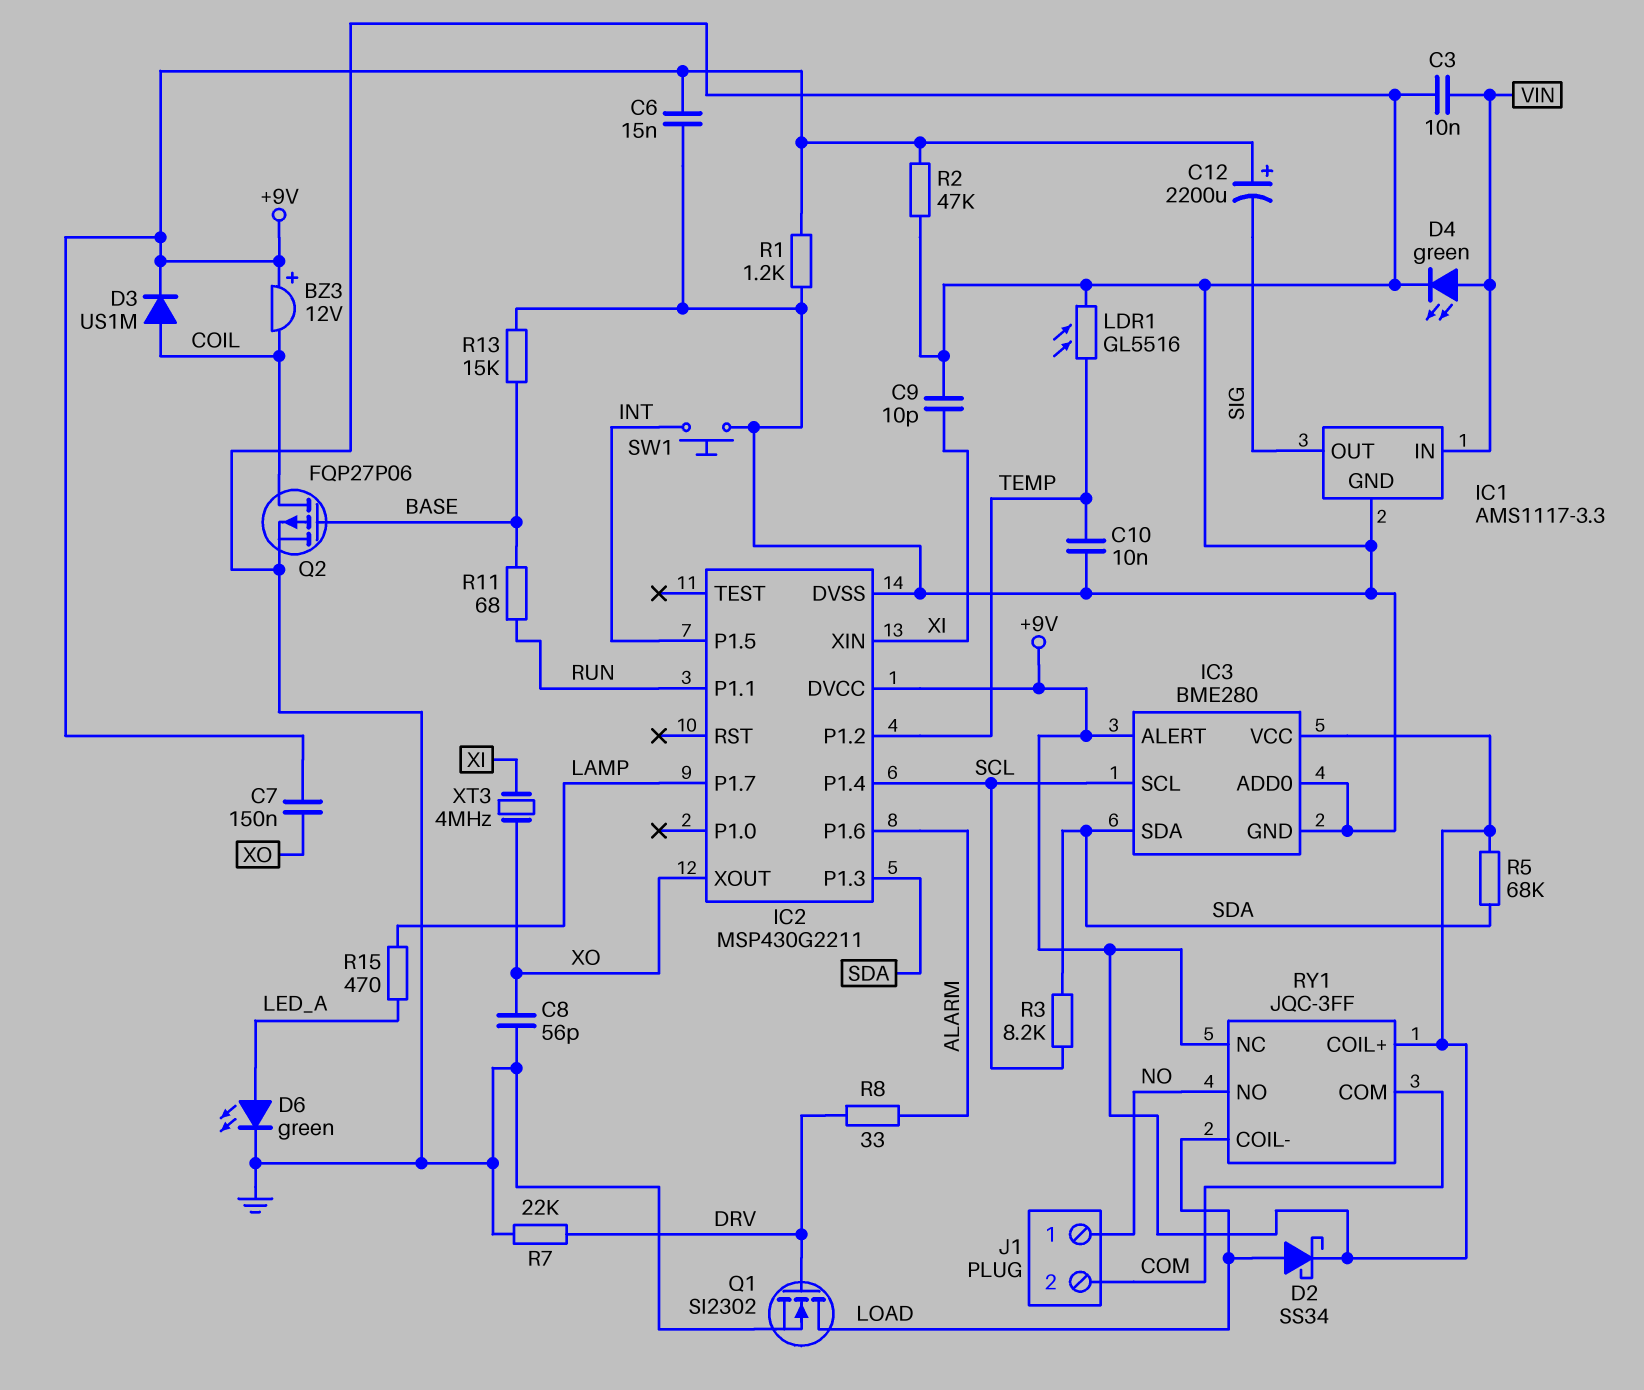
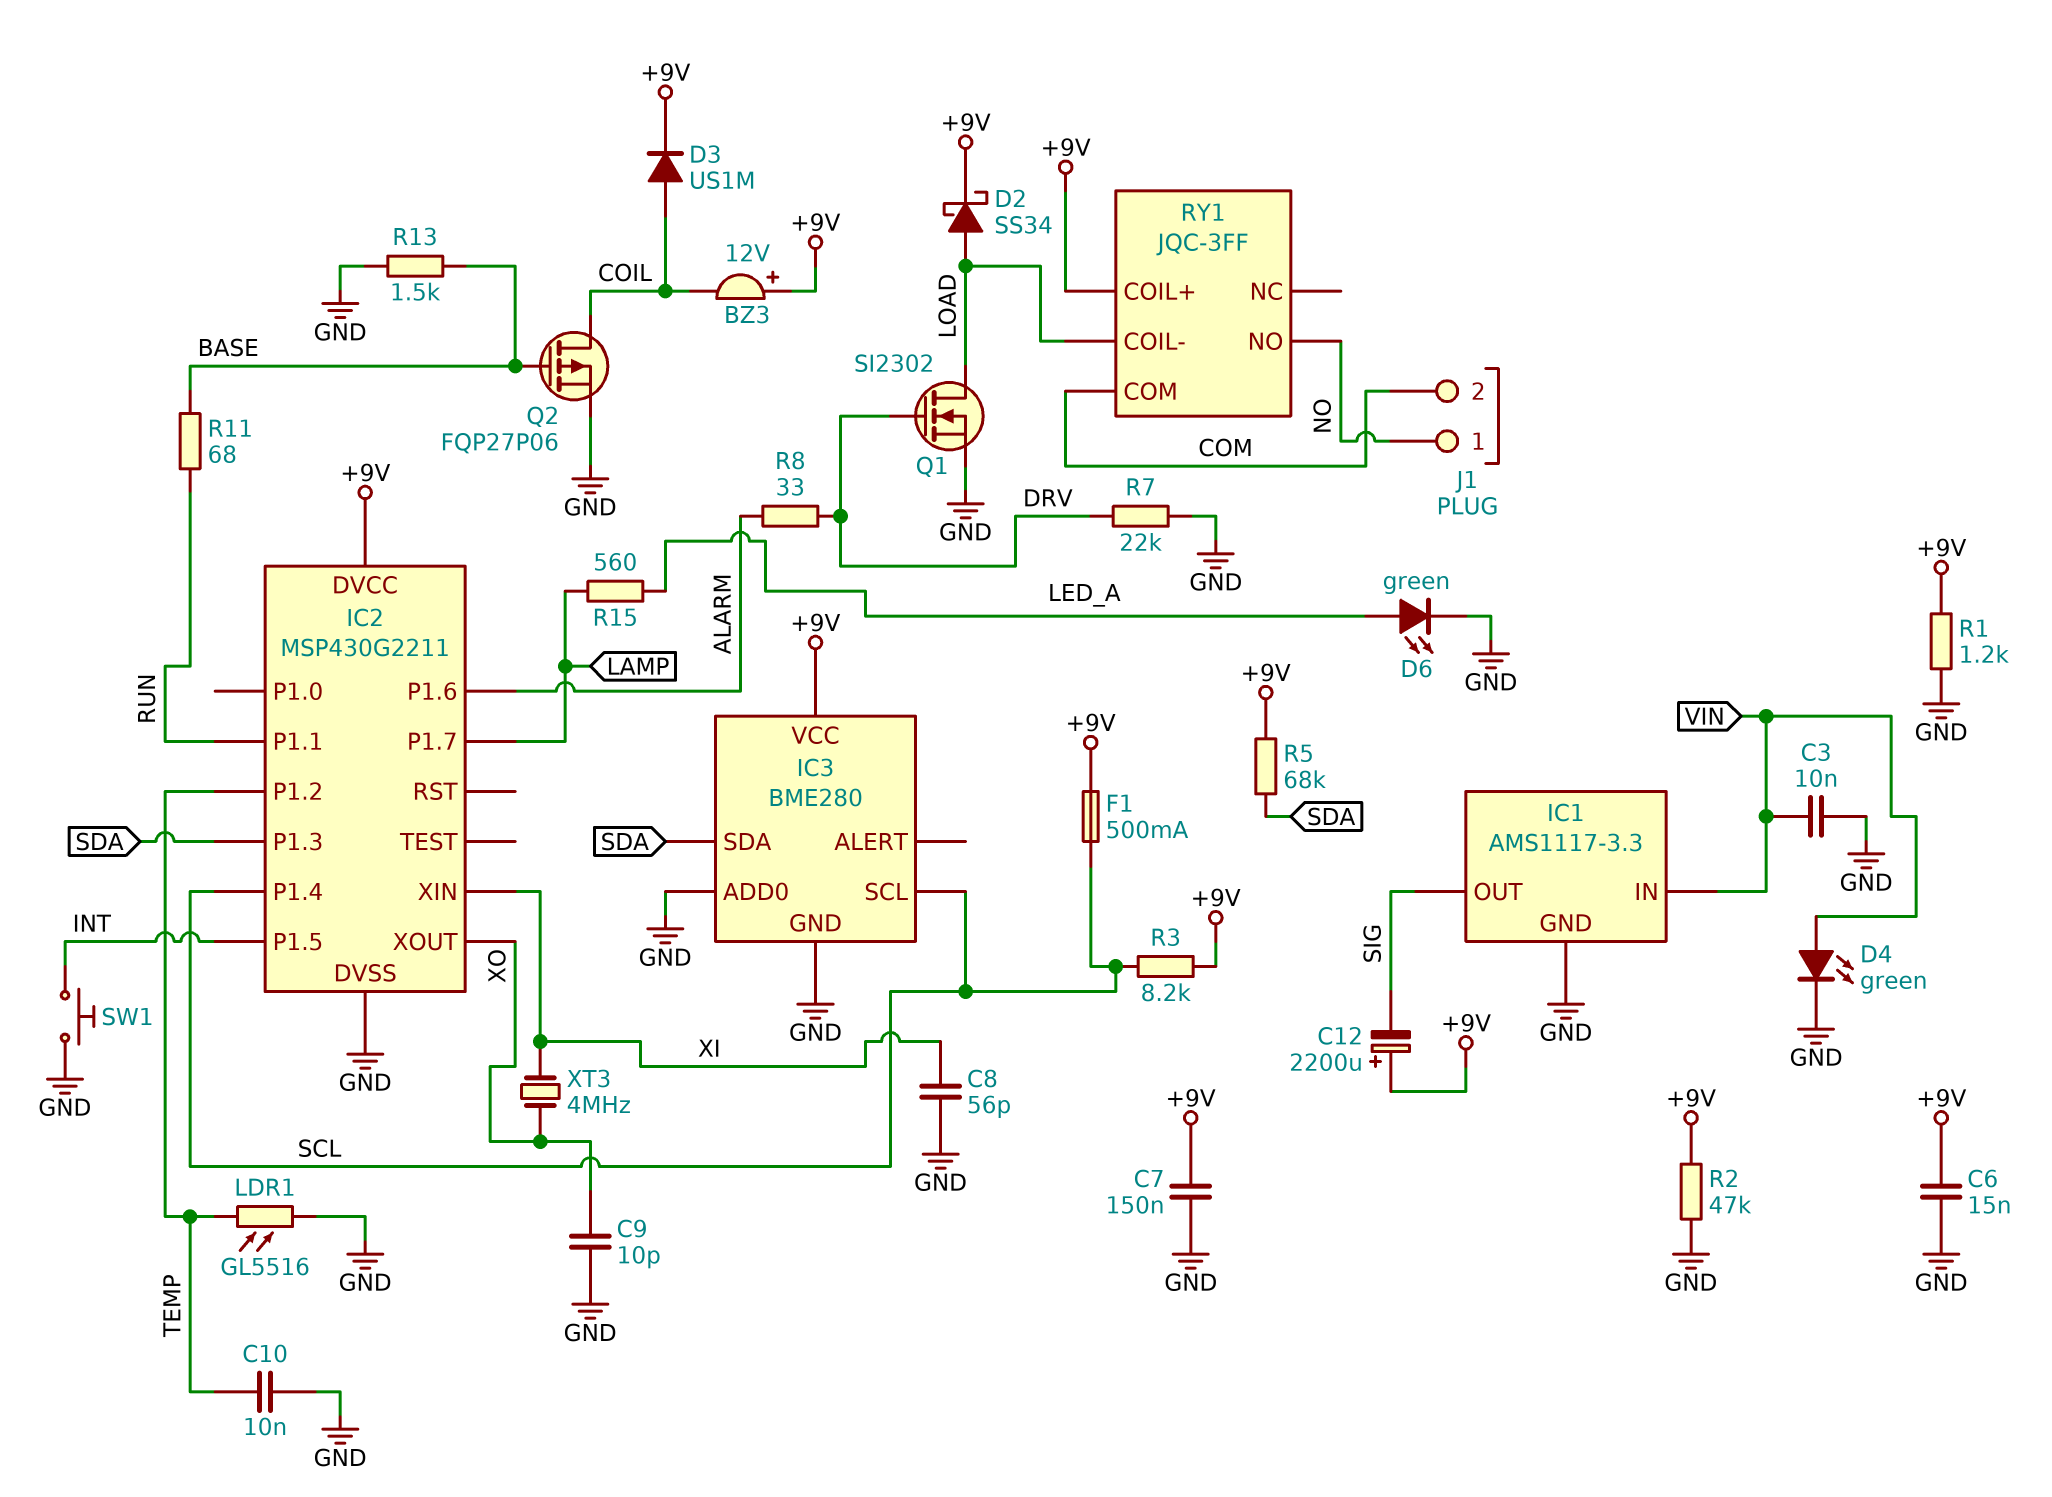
C7: 150nF (+9V, XO) -> 150nF (+9V, GND)
C8: 56pF (GND, XO) -> 56pF (GND, XI)
C9: 10pF (GND, XI) -> 10pF (GND, XO)
F1: none -> 500mA (+9V, SCL)
IC3 pin ALERT: +9V -> none
R3: 8.2k (SCL, SDA) -> 8.2k (+9V, SCL)
R13: 15k (BASE, GND) -> 1.5k (BASE, GND)
R15: 470 (LAMP, LED_A) -> 560 (LAMP, LED_A)
RY1 pin NC: +9V -> none

